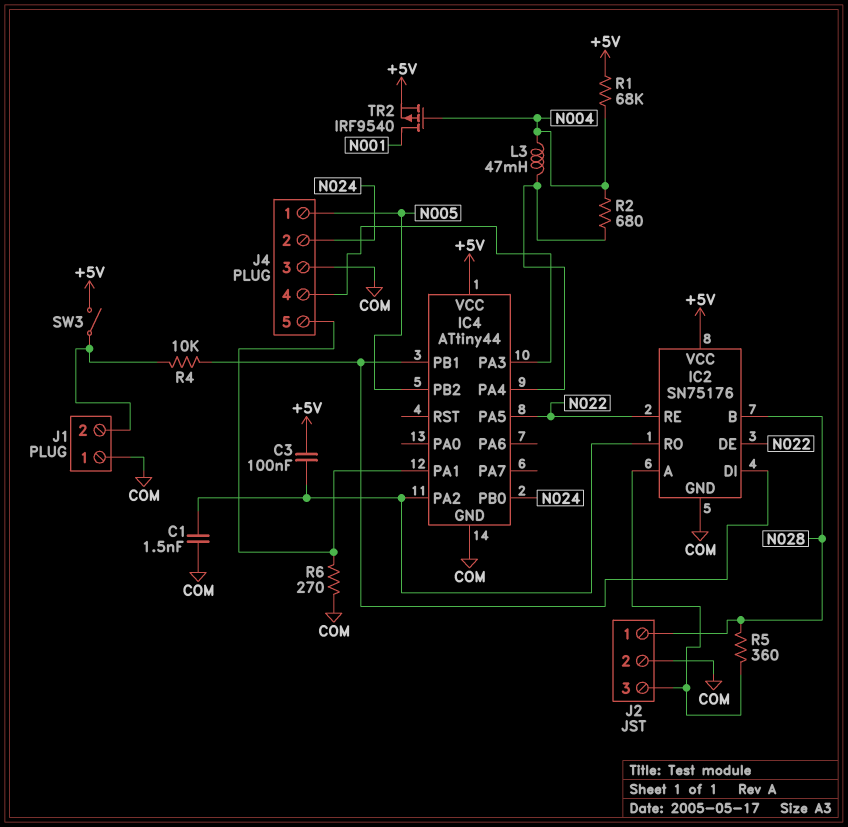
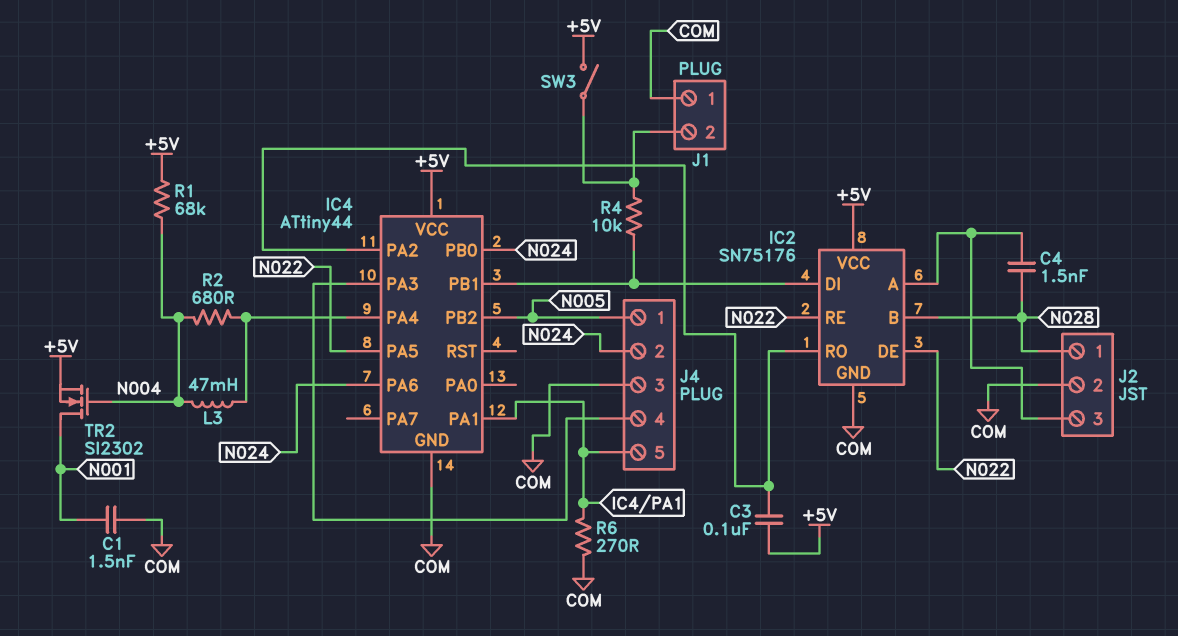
C1: 1.5nF (COM, IC2/RO) -> 1.5nF (COM, N001)
C4: none -> 1.5nF (IC2/A, N028)
IC4 pin PA6: none -> N024
R5: 360 (IC2/A, N028) -> none
TR2: PMOS IRF9540 (G N004, D N001, S +5V) -> NMOS SI2302 (G N004, D N001, S +5V)

